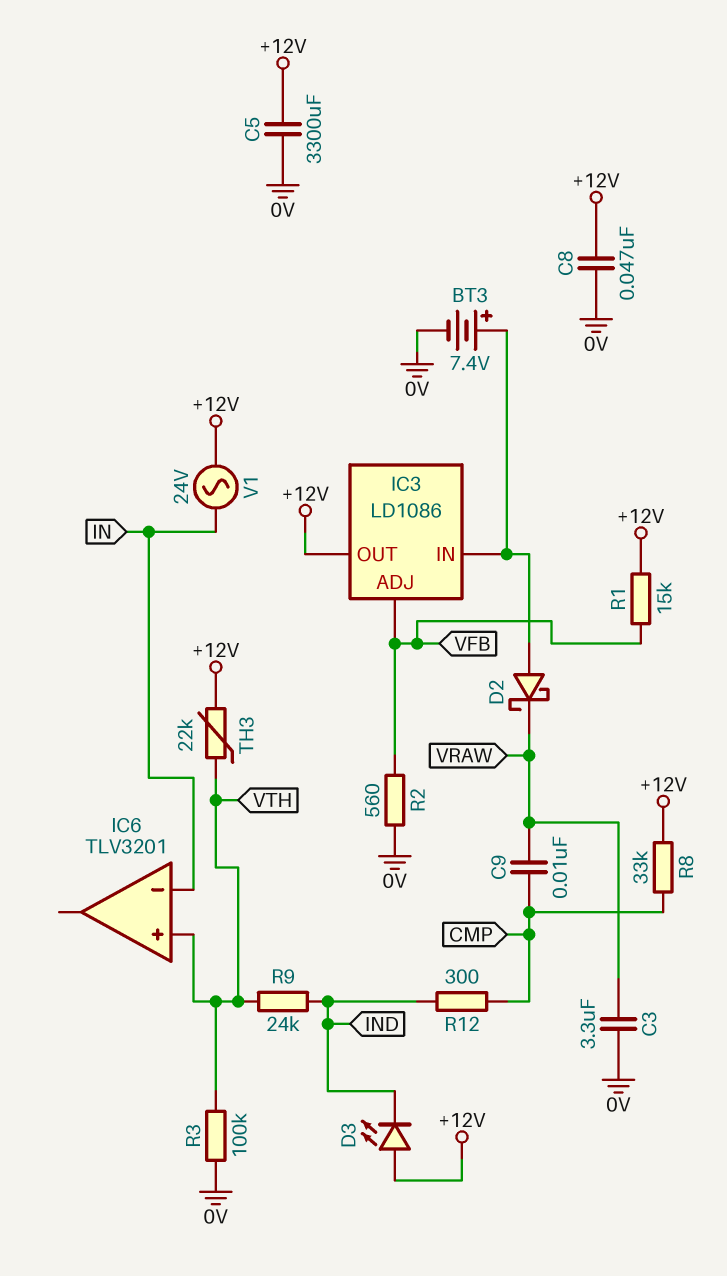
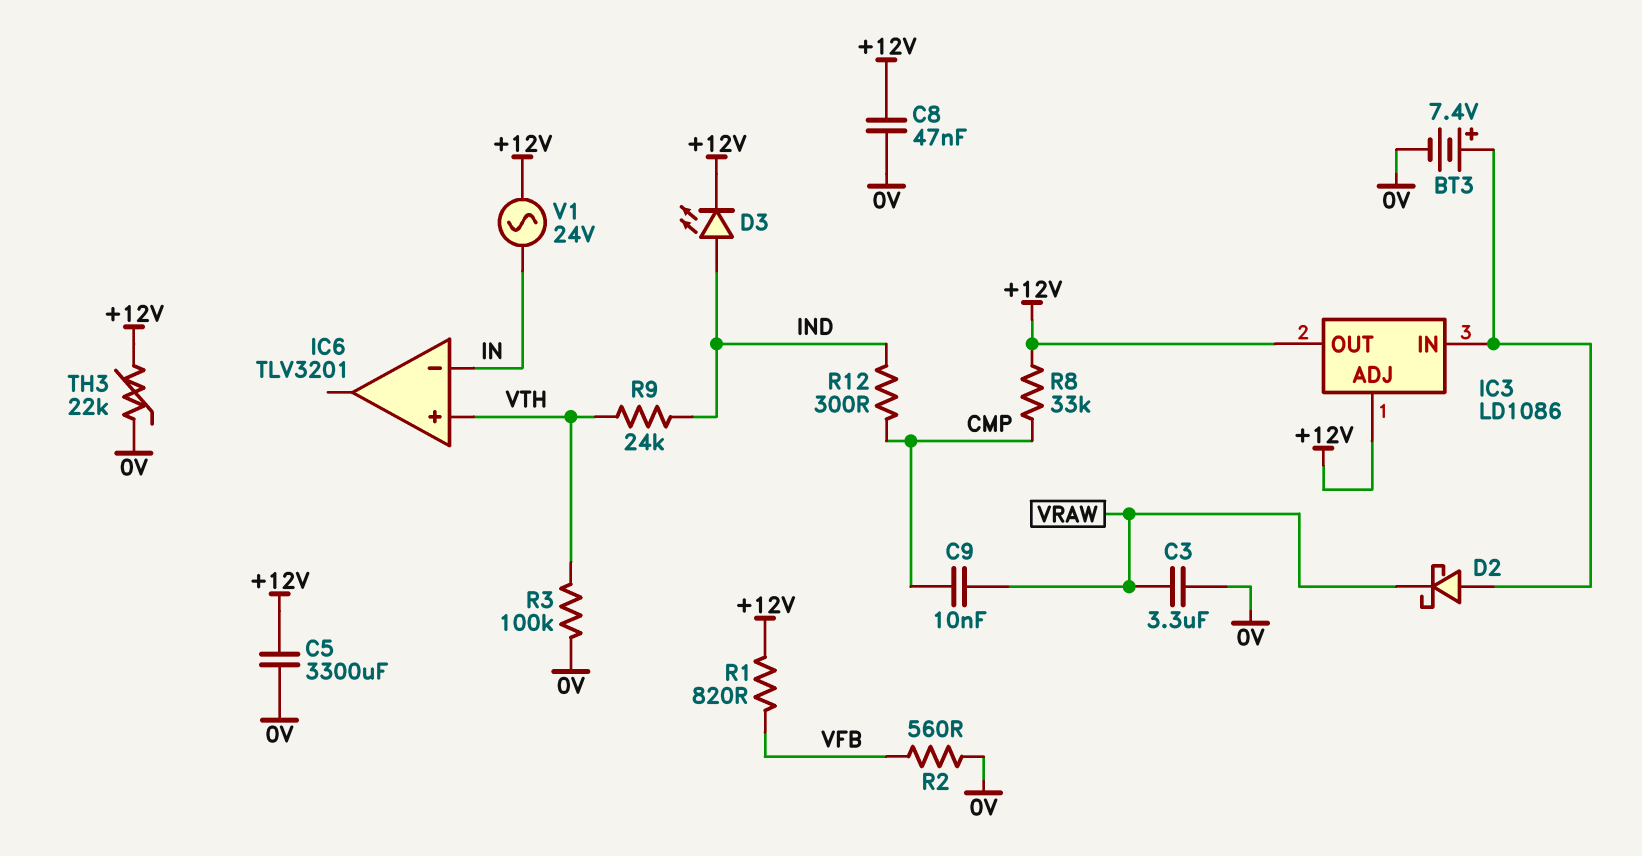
D3: LED (A +12V, K IND) -> LED (A IND, K +12V)
IC3 pin ADJ: VFB -> +12V
R1: 15k (+12V, VFB) -> 820 (+12V, VFB)
TH3: 22k (+12V, VTH) -> 22k (+12V, 0V)

